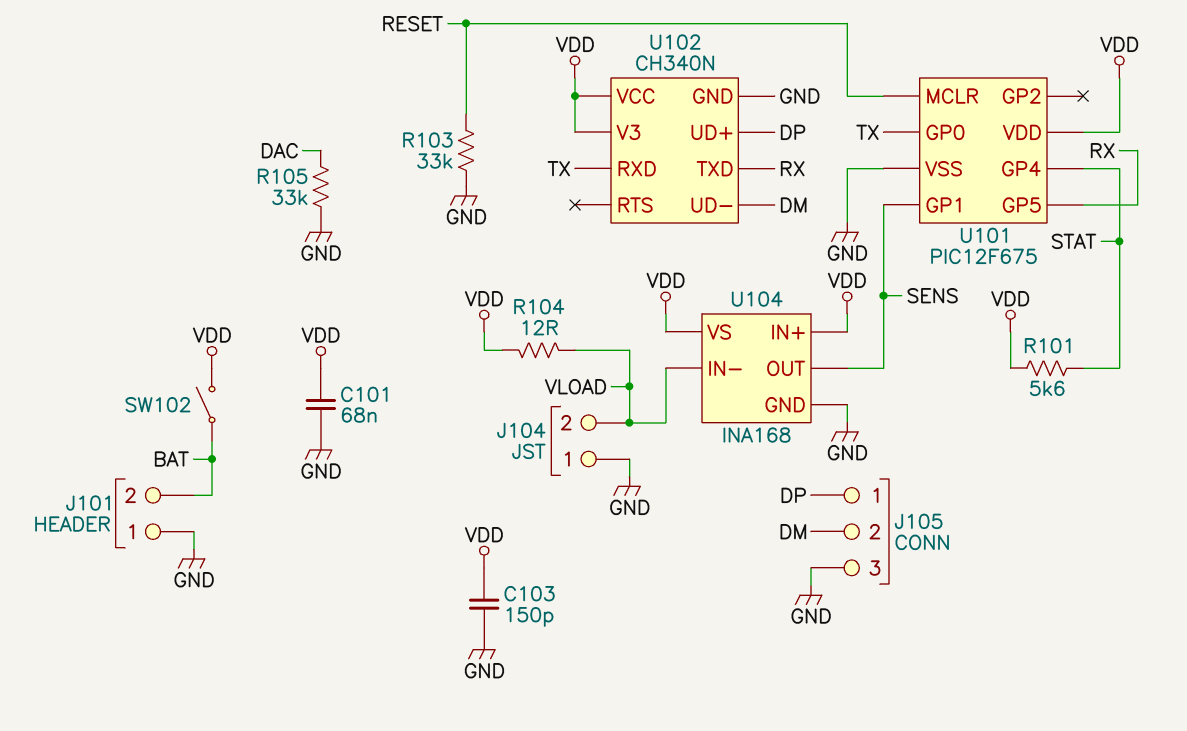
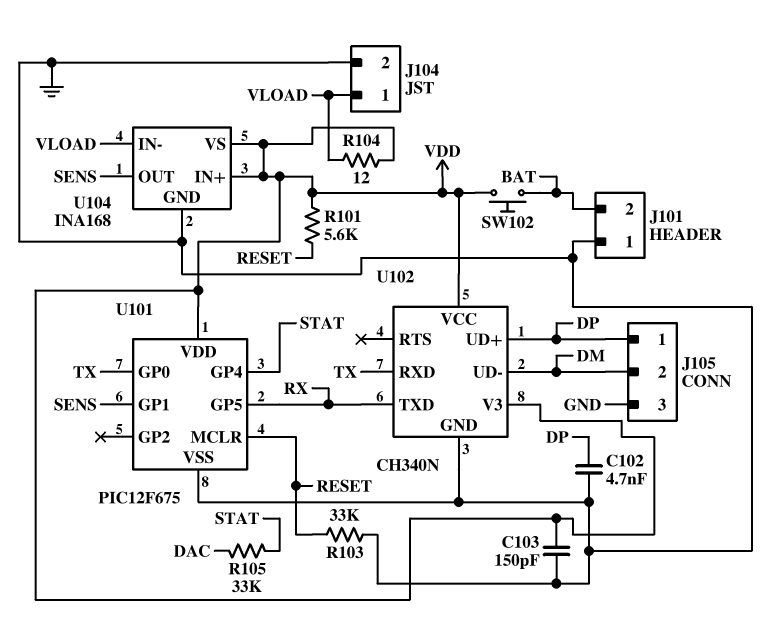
C101: 68nF (GND, VDD) -> none
C102: none -> 4.7nF (DP, GND)
J104 pin 1: GND -> VLOAD
J104 pin 2: VLOAD -> GND
R101: 5.6k (STAT, VDD) -> 5.6k (RESET, VDD)
R105: 33k (DAC, GND) -> 33k (DAC, STAT)
SW102: switch (BAT, VDD) -> button (BAT, VDD)

